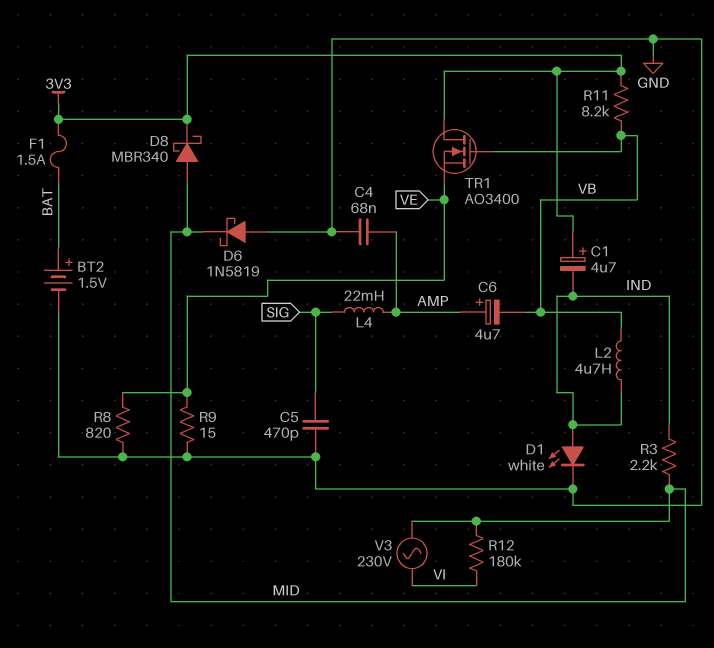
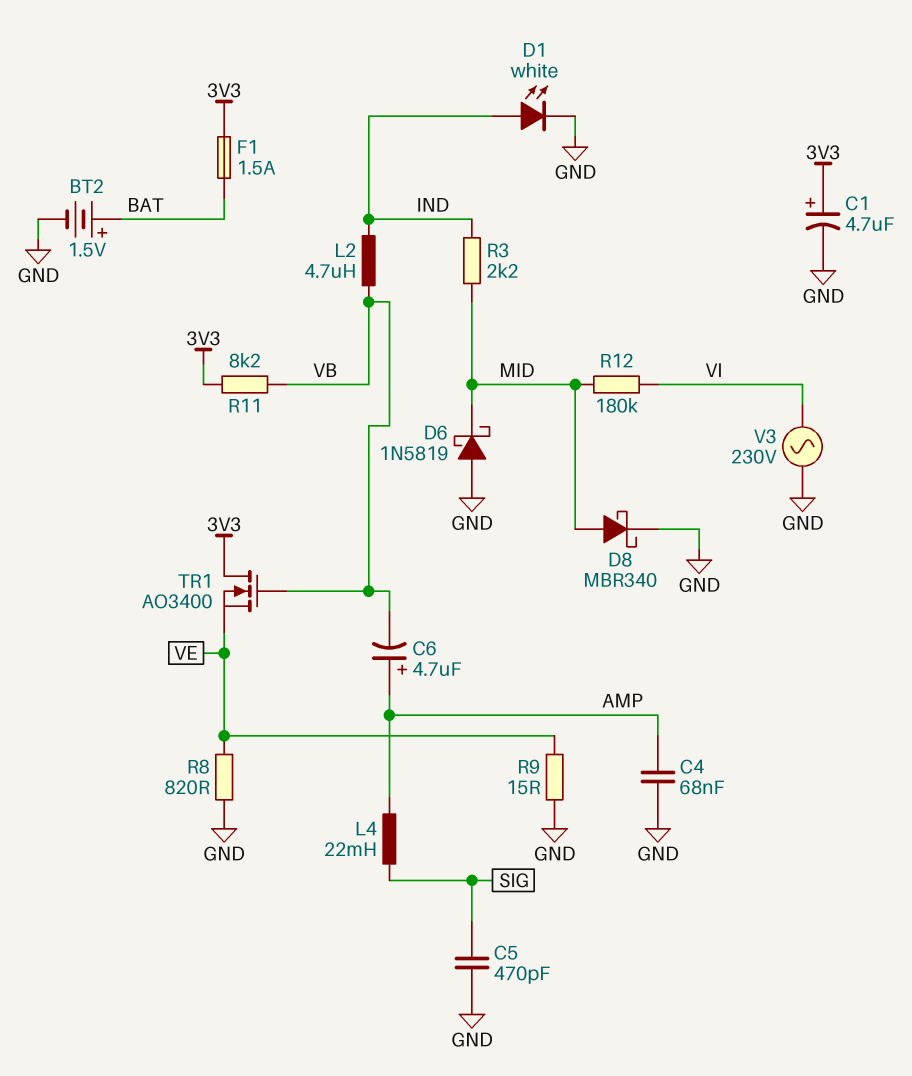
C1: 4.7uF (plus 3V3, minus IND) -> 4.7uF (plus 3V3, minus GND)
D8: schottky MBR340 (A MID, K 3V3) -> schottky MBR340 (A MID, K GND)
V3: AC 230V (MID, VI) -> AC 230V (GND, VI)

